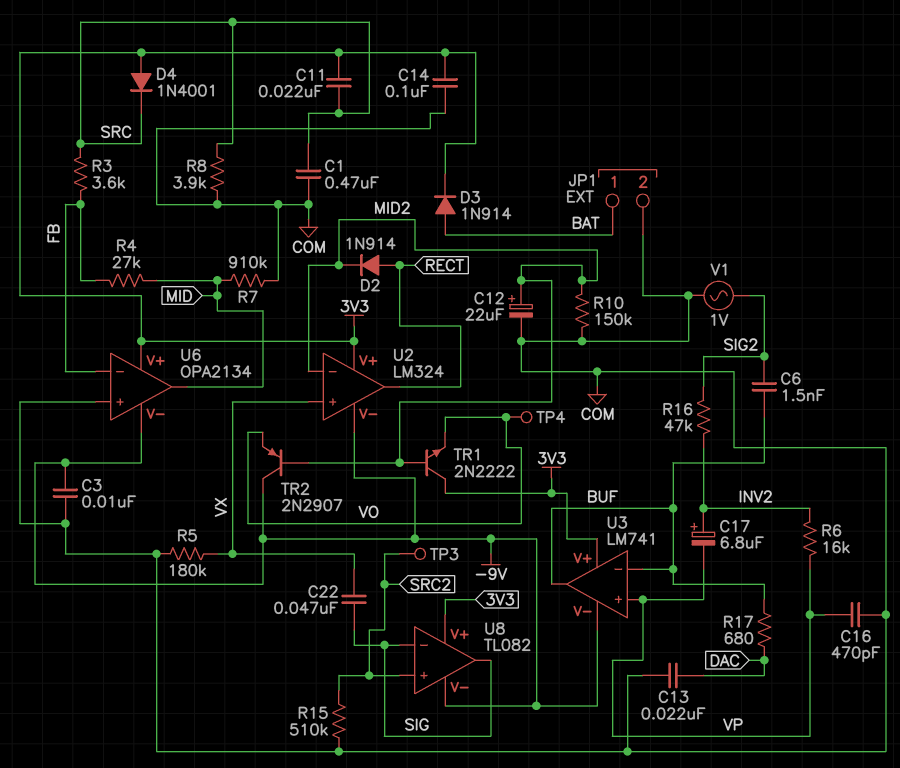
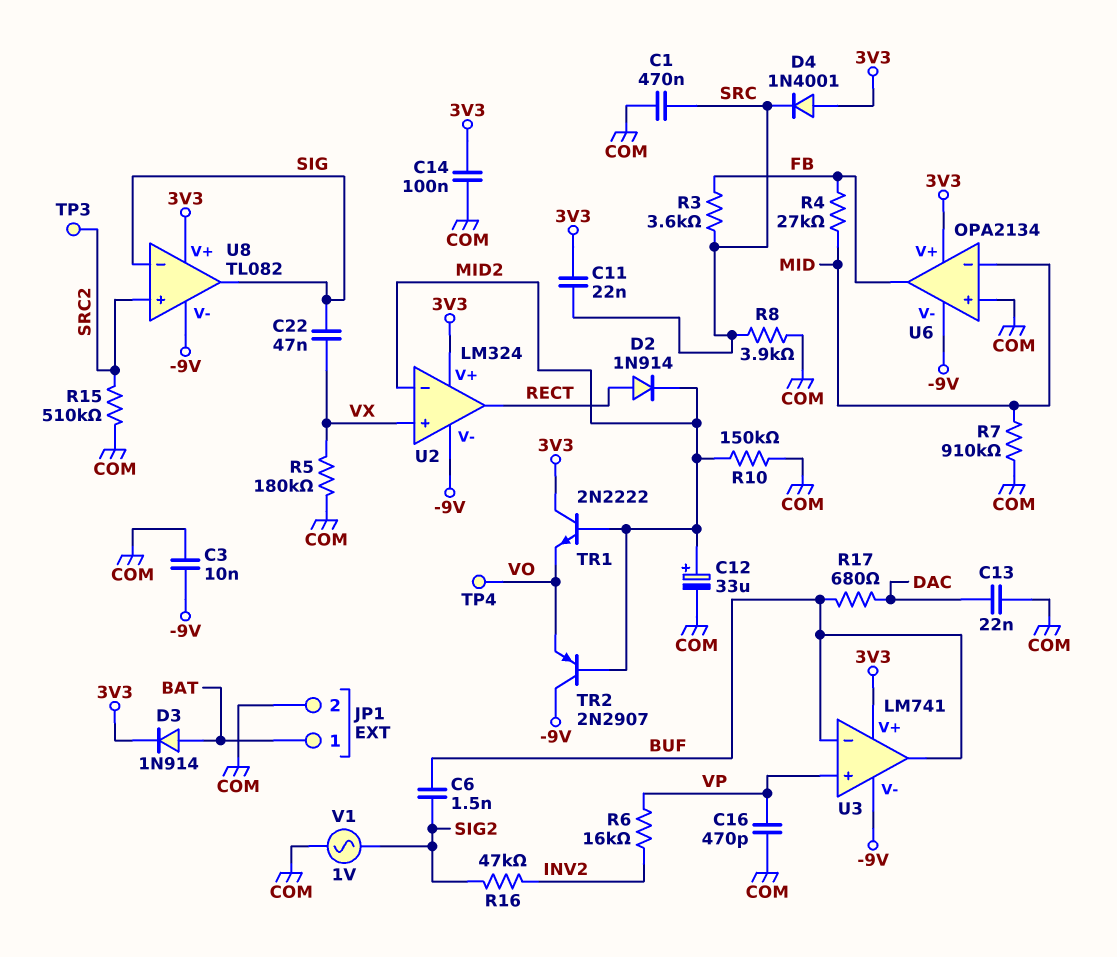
C12: 22uF (plus MID2, minus COM) -> 33uF (plus MID2, minus COM)
C17: 6.8uF (plus INV2, minus VP) -> none
U6 pin in-: FB -> MID
U6 pin out: MID -> FB

